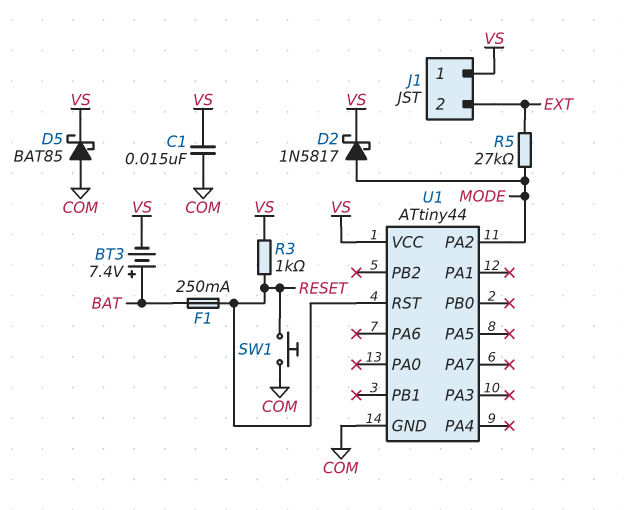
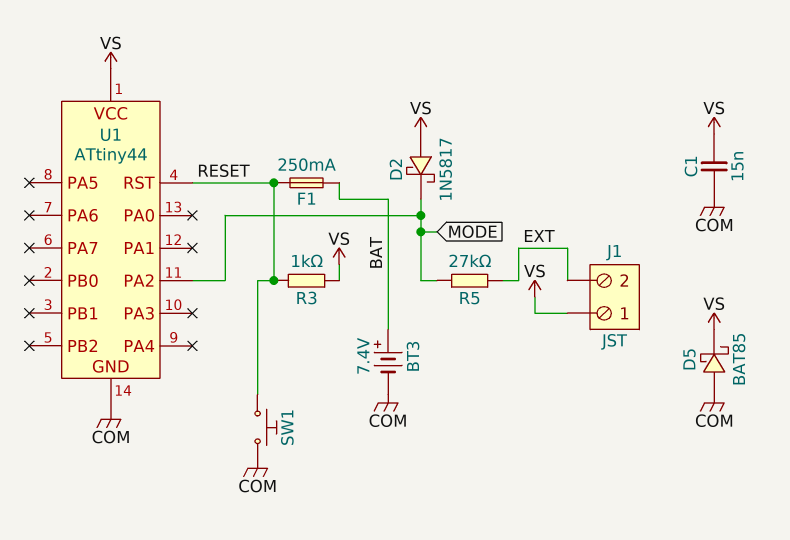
BT3: 7.4V (plus BAT, minus VS) -> 7.4V (plus BAT, minus COM)
D2: schottky 1N5817 (A MODE, K VS) -> schottky 1N5817 (A VS, K MODE)

